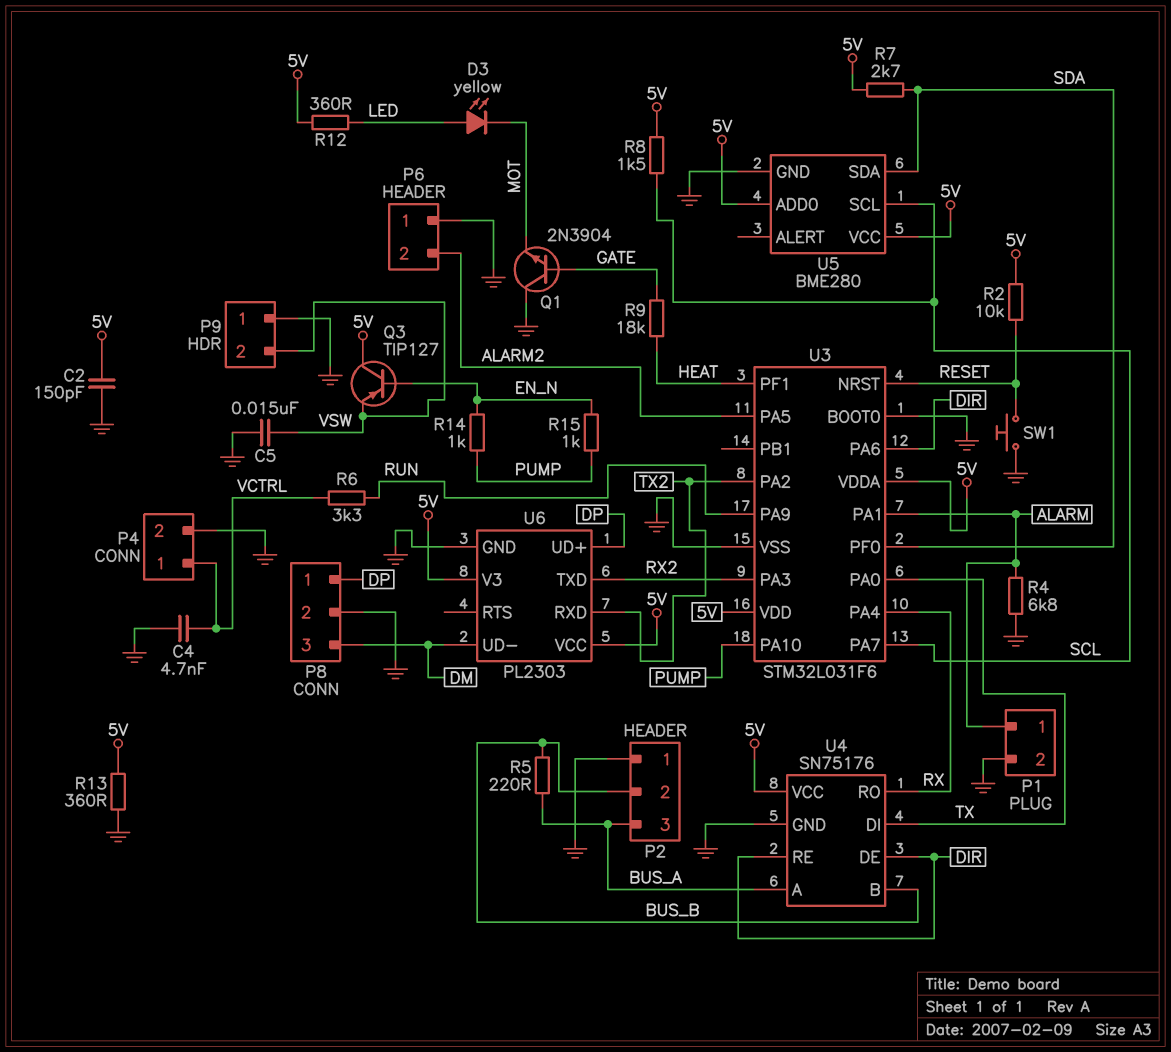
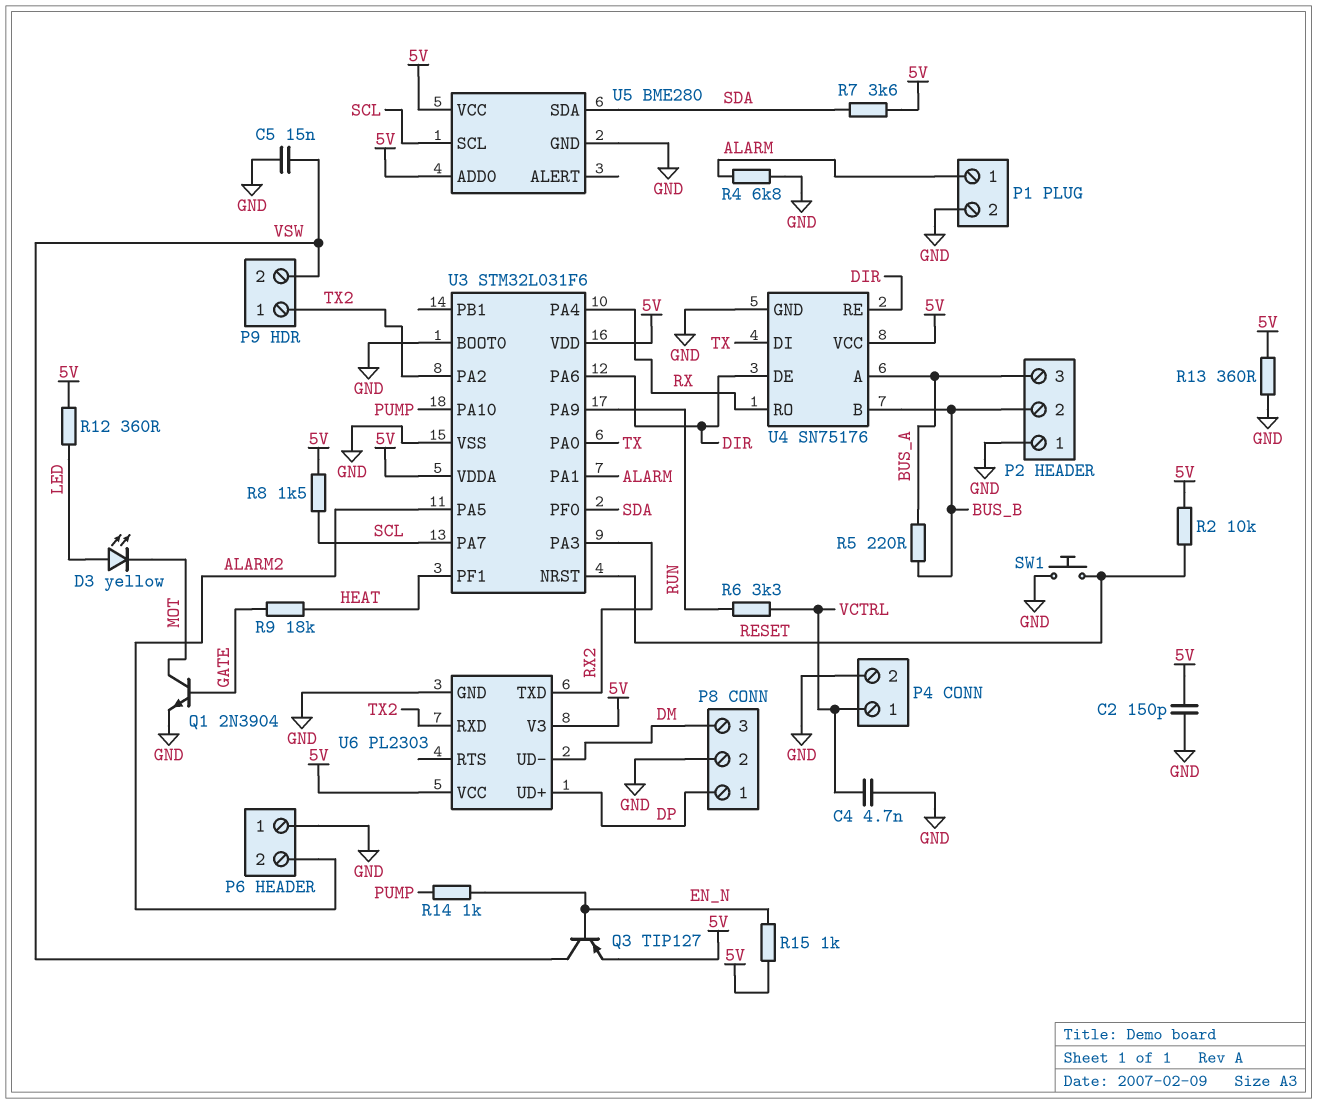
P9 pin 1: GND -> TX2
Q1: NPN 2N3904 (B GATE, C GND, E MOT) -> NPN 2N3904 (B GATE, C MOT, E GND)
Q3: PNP TIP127 (B EN_N, C 5V, E VSW) -> PNP TIP127 (B EN_N, C VSW, E 5V)
R7: 2.7k (5V, SDA) -> 3.6k (5V, SDA)
R15: 1k (EN_N, PUMP) -> 1k (5V, EN_N)

